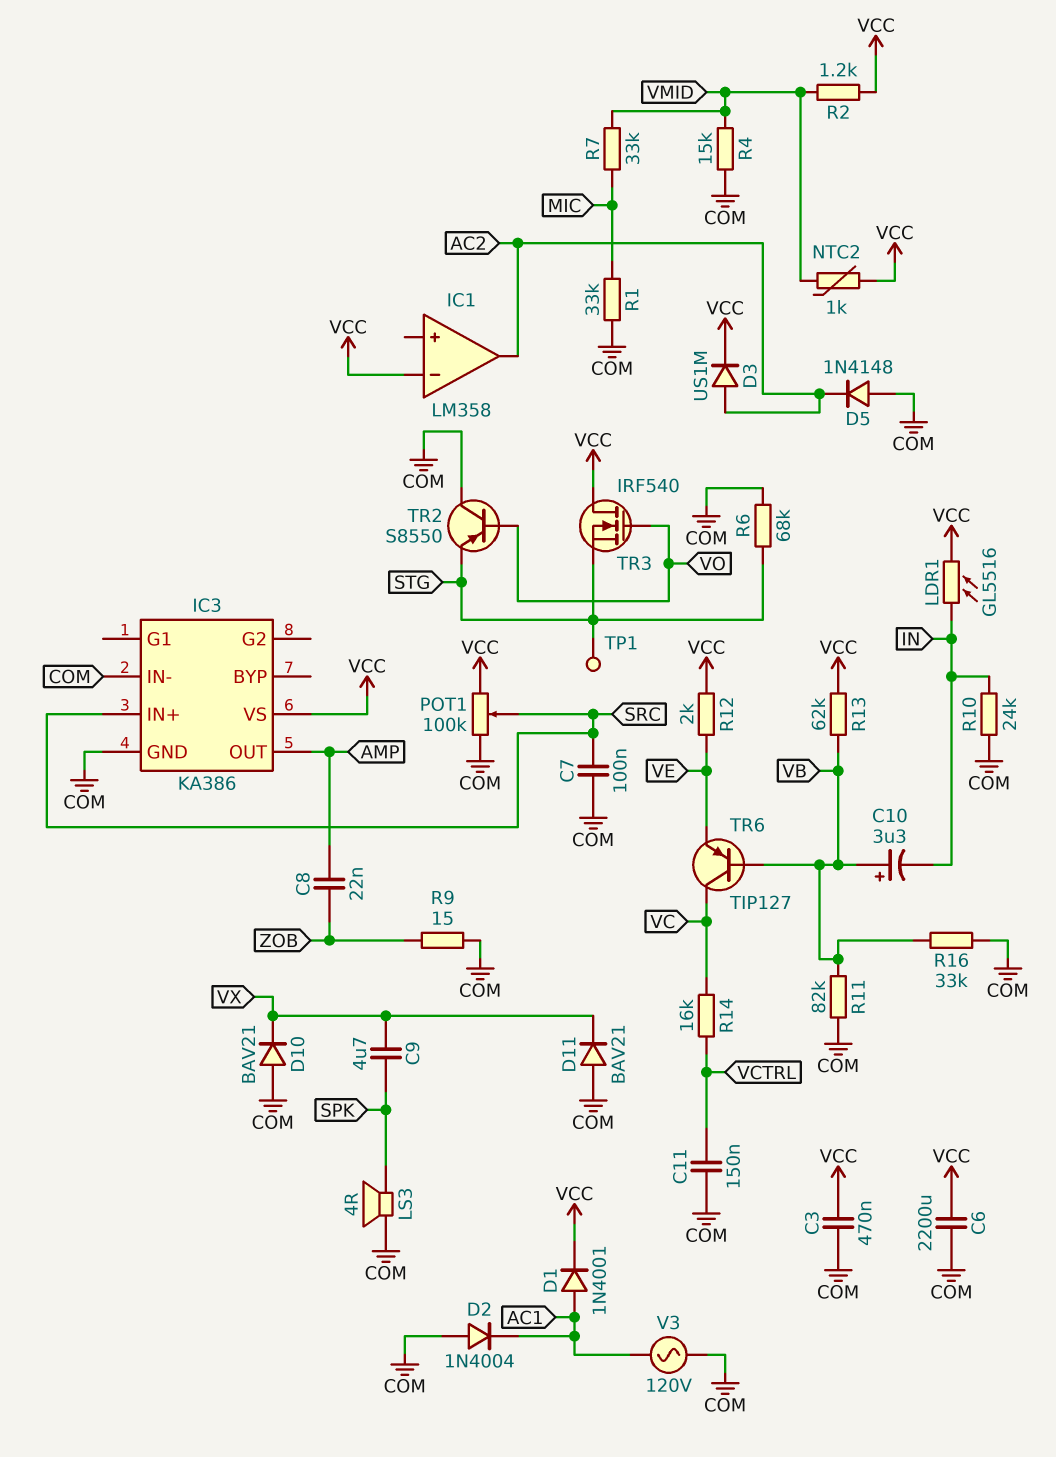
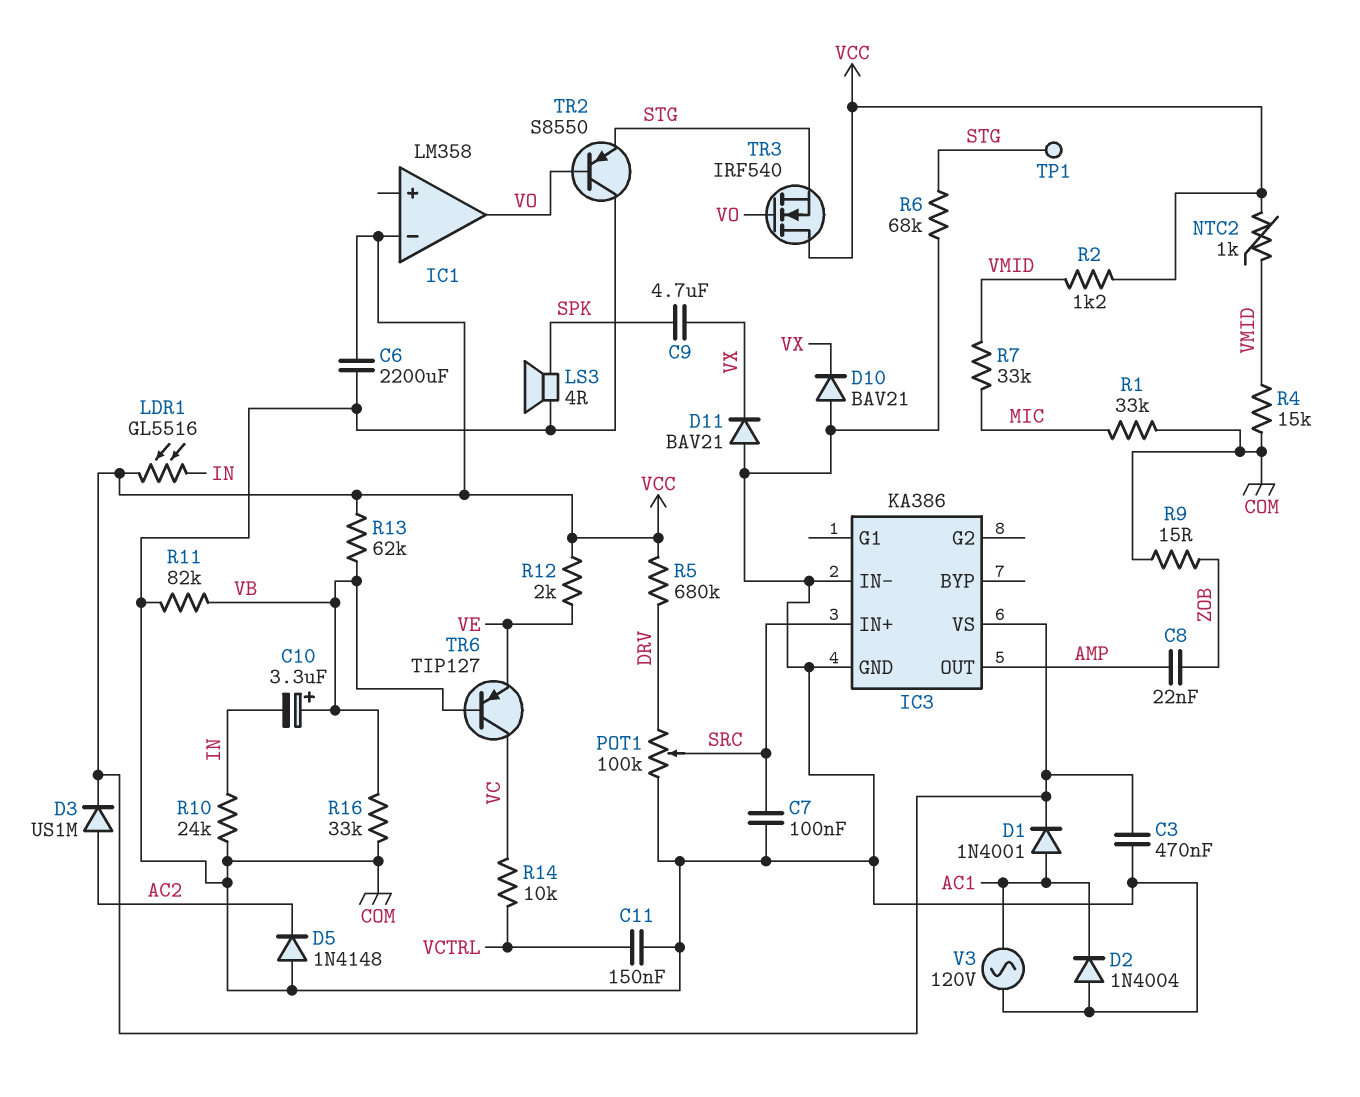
IC1 pin out: AC2 -> VO
POT1: 100k (COM, VCC, wiper SRC) -> 100k (COM, DRV, wiper SRC)
R5: none -> 680k (DRV, VCC)
R14: 16k (VC, VCTRL) -> 10k (VC, VCTRL)

